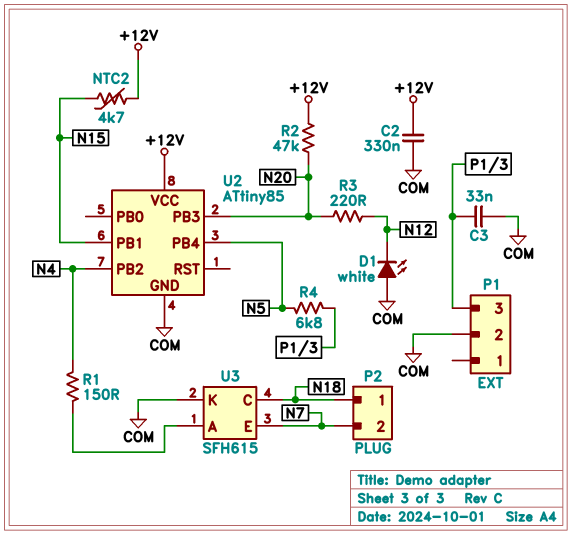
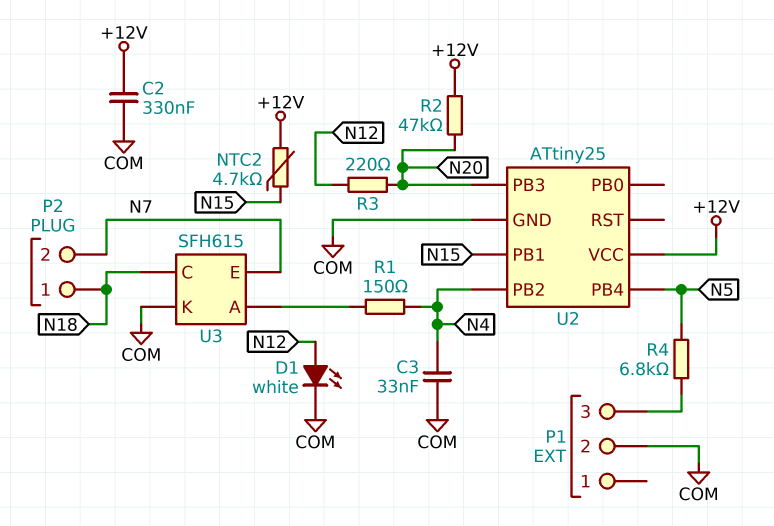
C3: 33nF (COM, P1/3) -> 33nF (COM, N4)
D1: LED white (A COM, K N12) -> LED white (A N12, K COM)
U2: ATtiny85 -> ATtiny25

